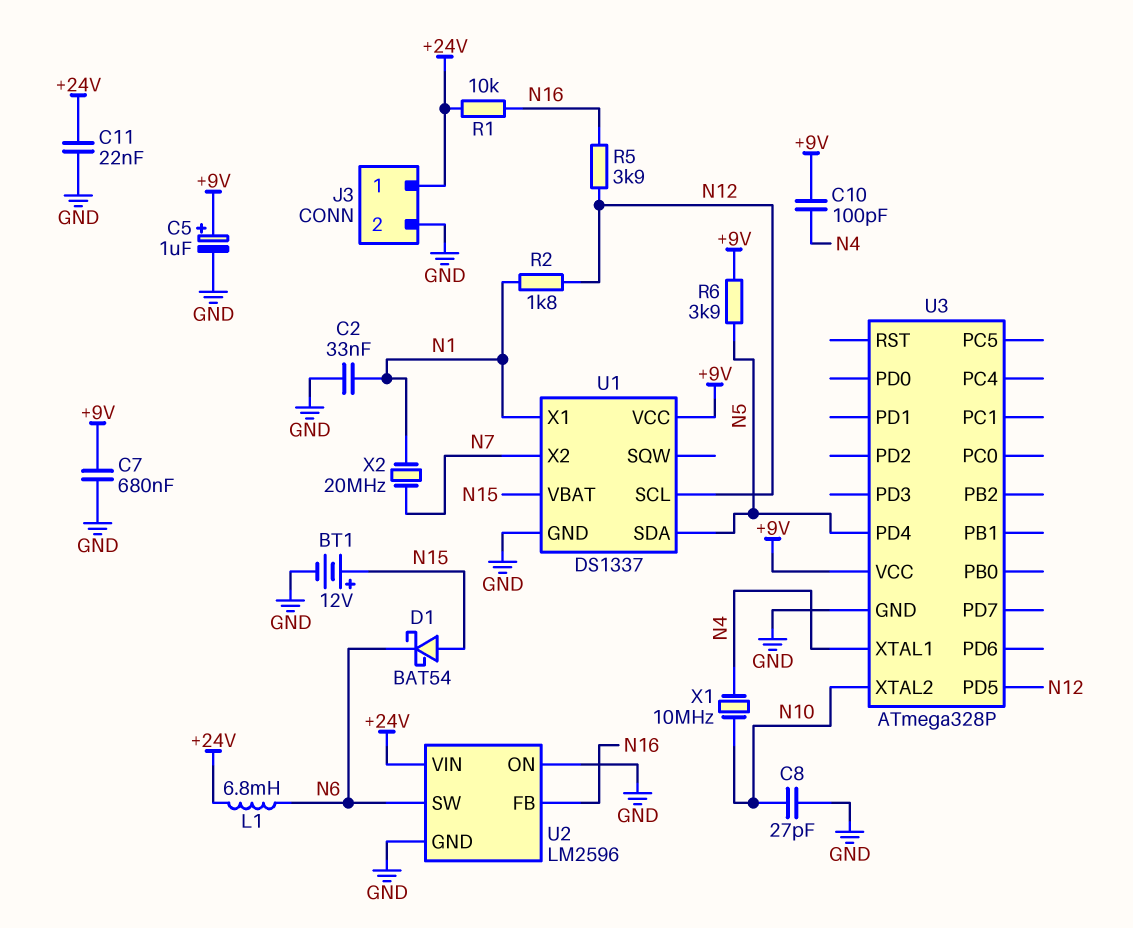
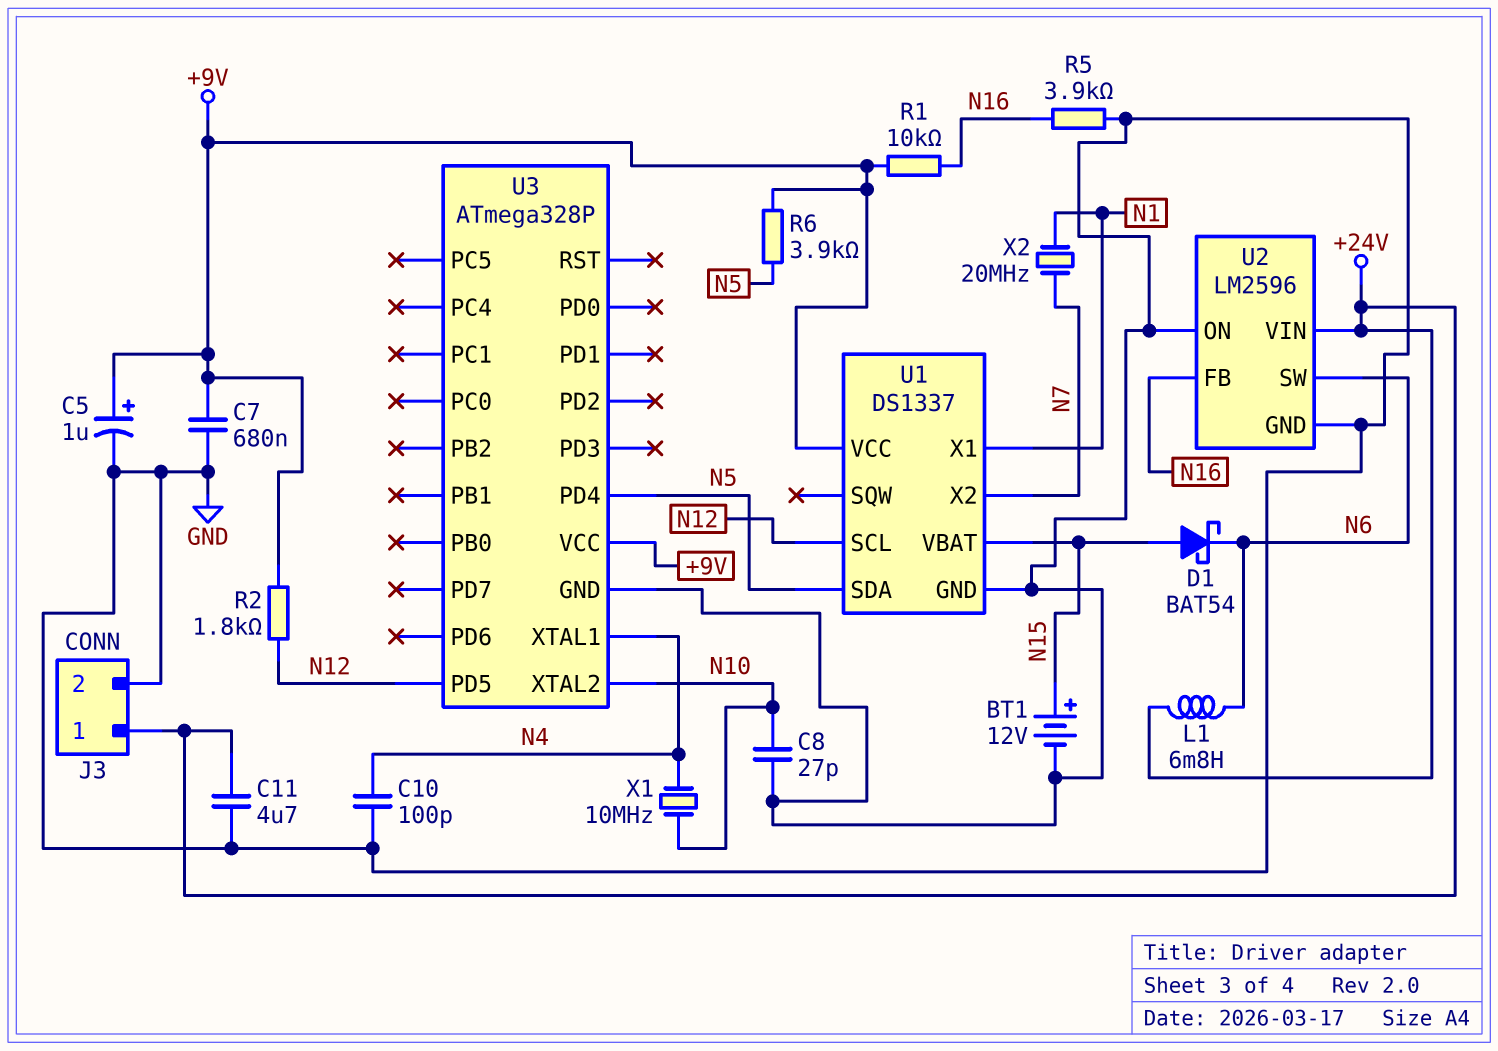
C2: 33nF (GND, N1) -> none
C10: 100pF (+9V, N4) -> 100pF (GND, N4)
C11: 22nF (+24V, GND) -> 4.7uF (+24V, GND)
R1: 10k (+24V, N16) -> 10k (+9V, N16)
R2: 1.8k (N1, N12) -> 1.8k (+9V, N12)
R5: 3.9k (N12, N16) -> 3.9k (GND, N16)

